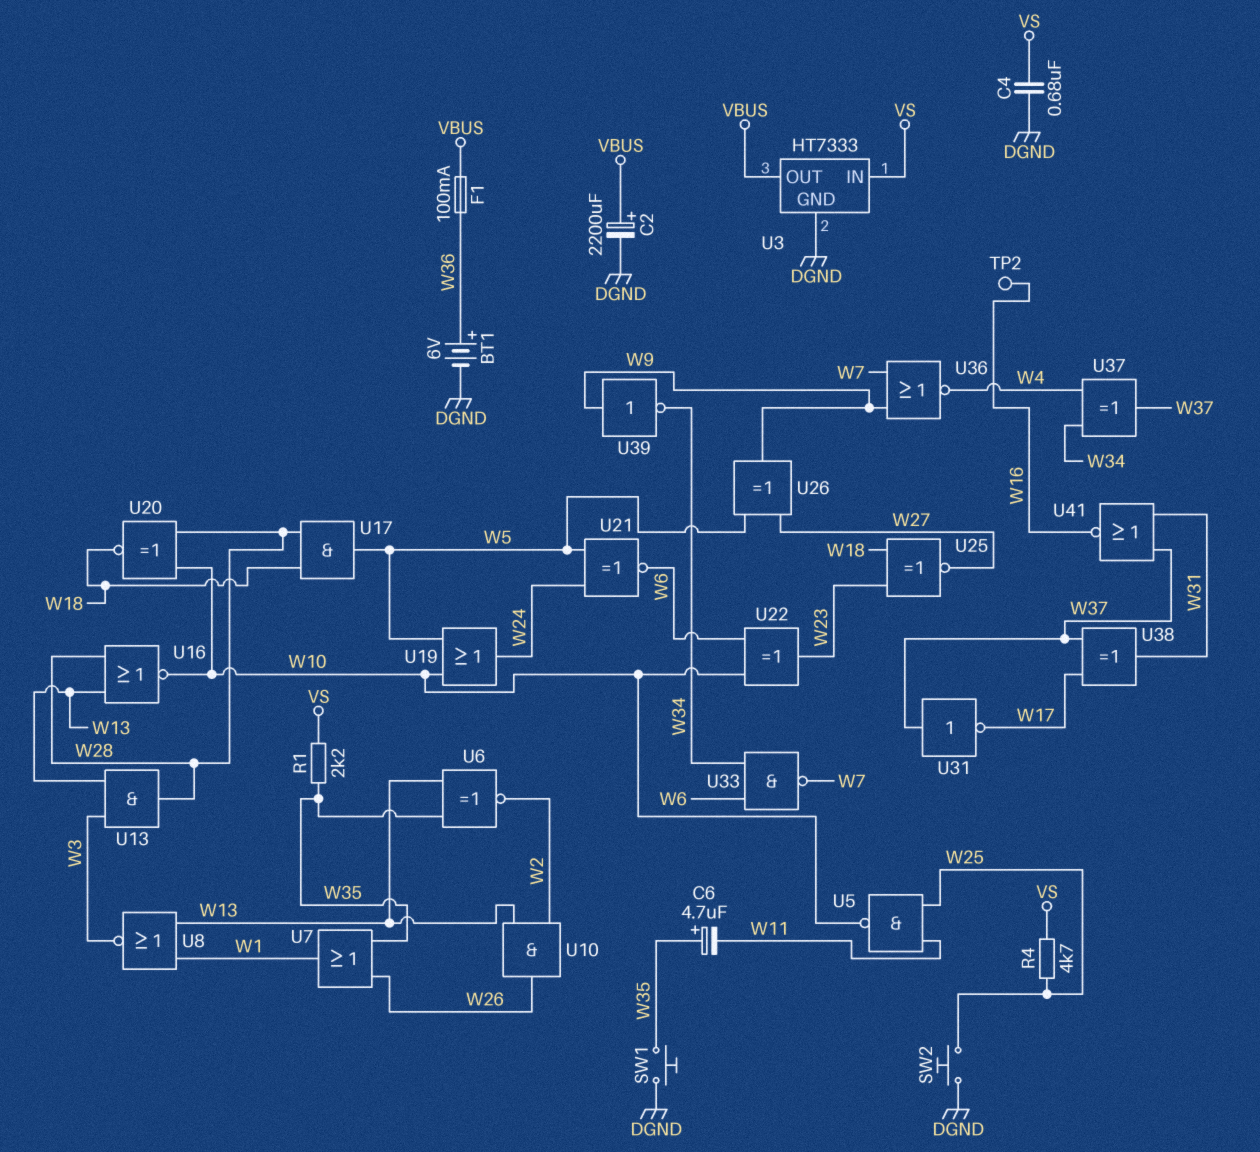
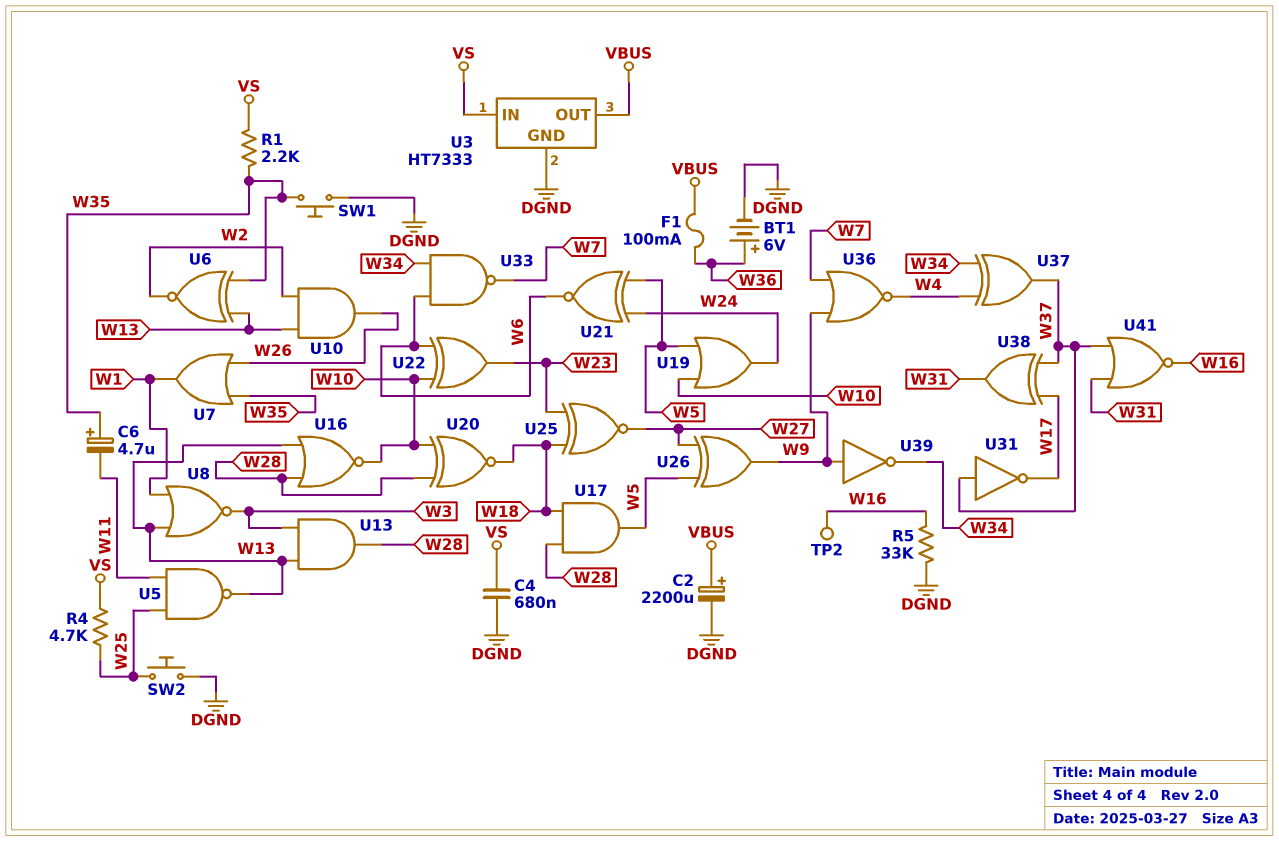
R5: none -> 33k (DGND, W16)
U5: NAND (in W11, in W25, out W10) -> NAND (in W11, in W25, out W13)

